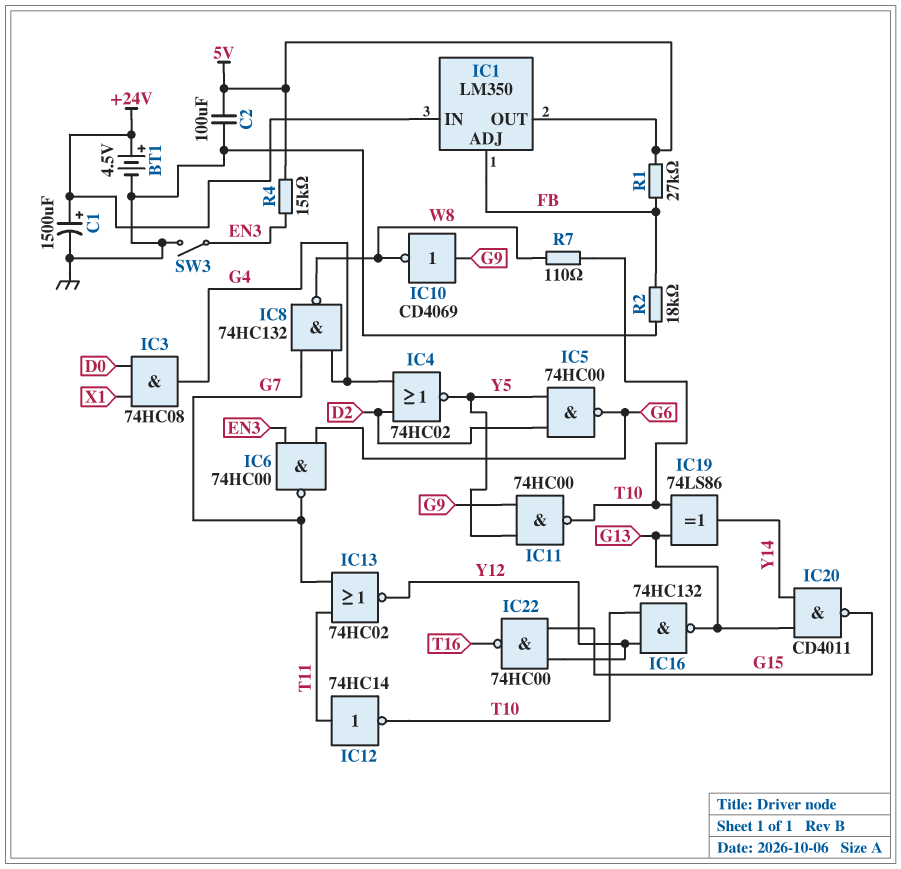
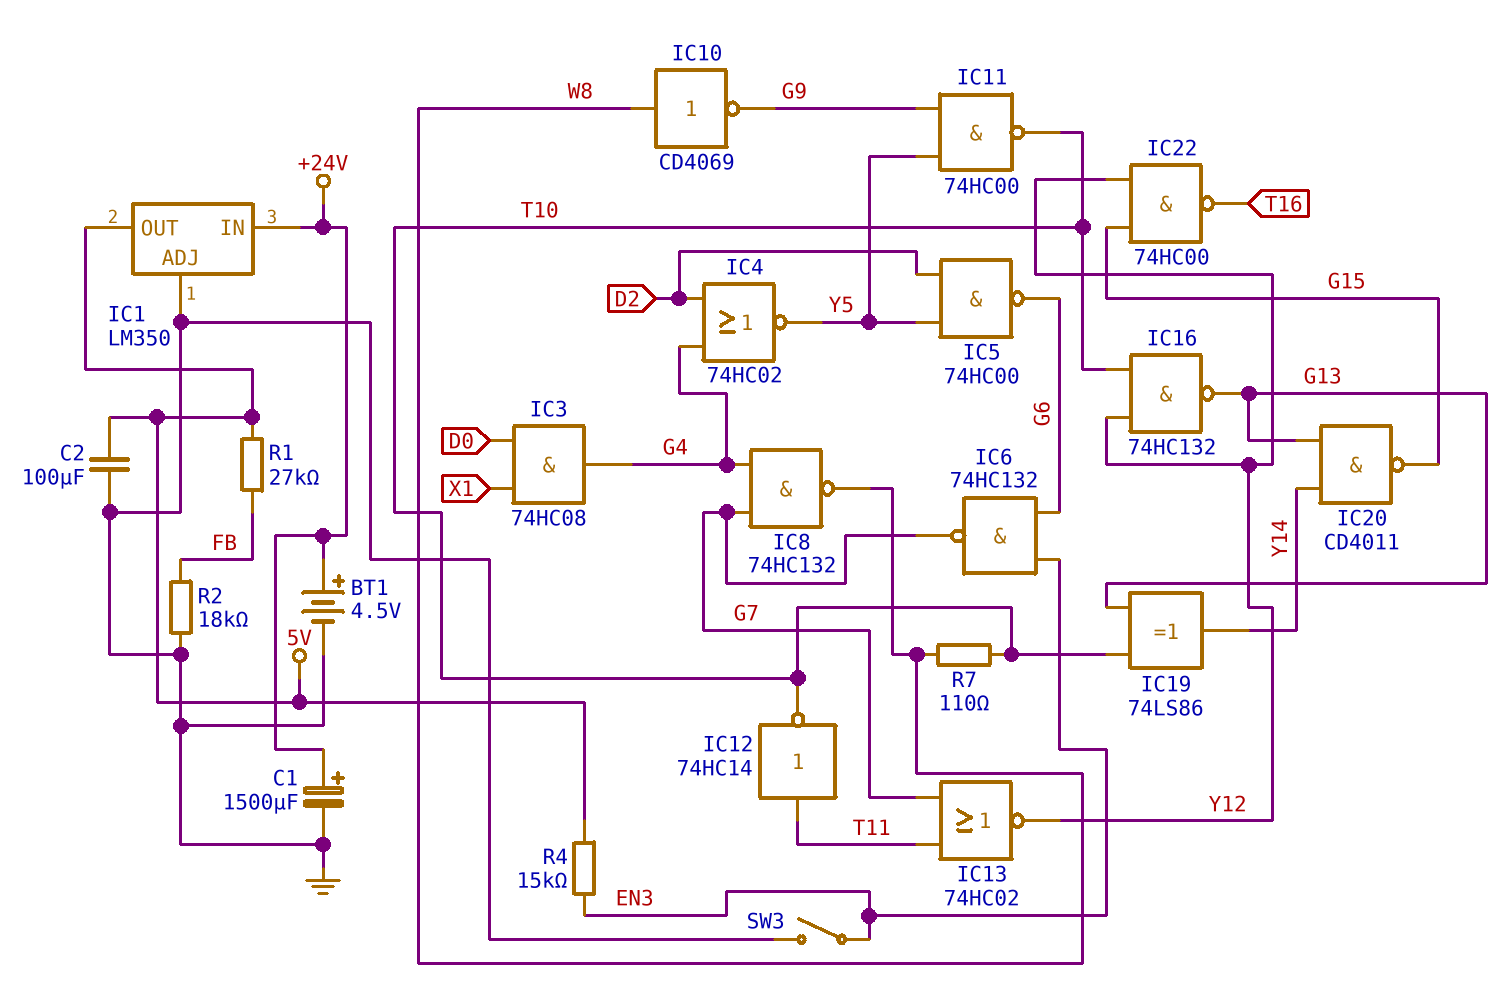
IC1 pin ADJ: FB -> GND
IC6: NAND 74HC00 (in EN3, in G6, out G7) -> NAND 74HC132 (in EN3, in G6, out G7)
IC10: NOT CD4069 (in G9, out W8) -> NOT CD4069 (in W8, out G9)

